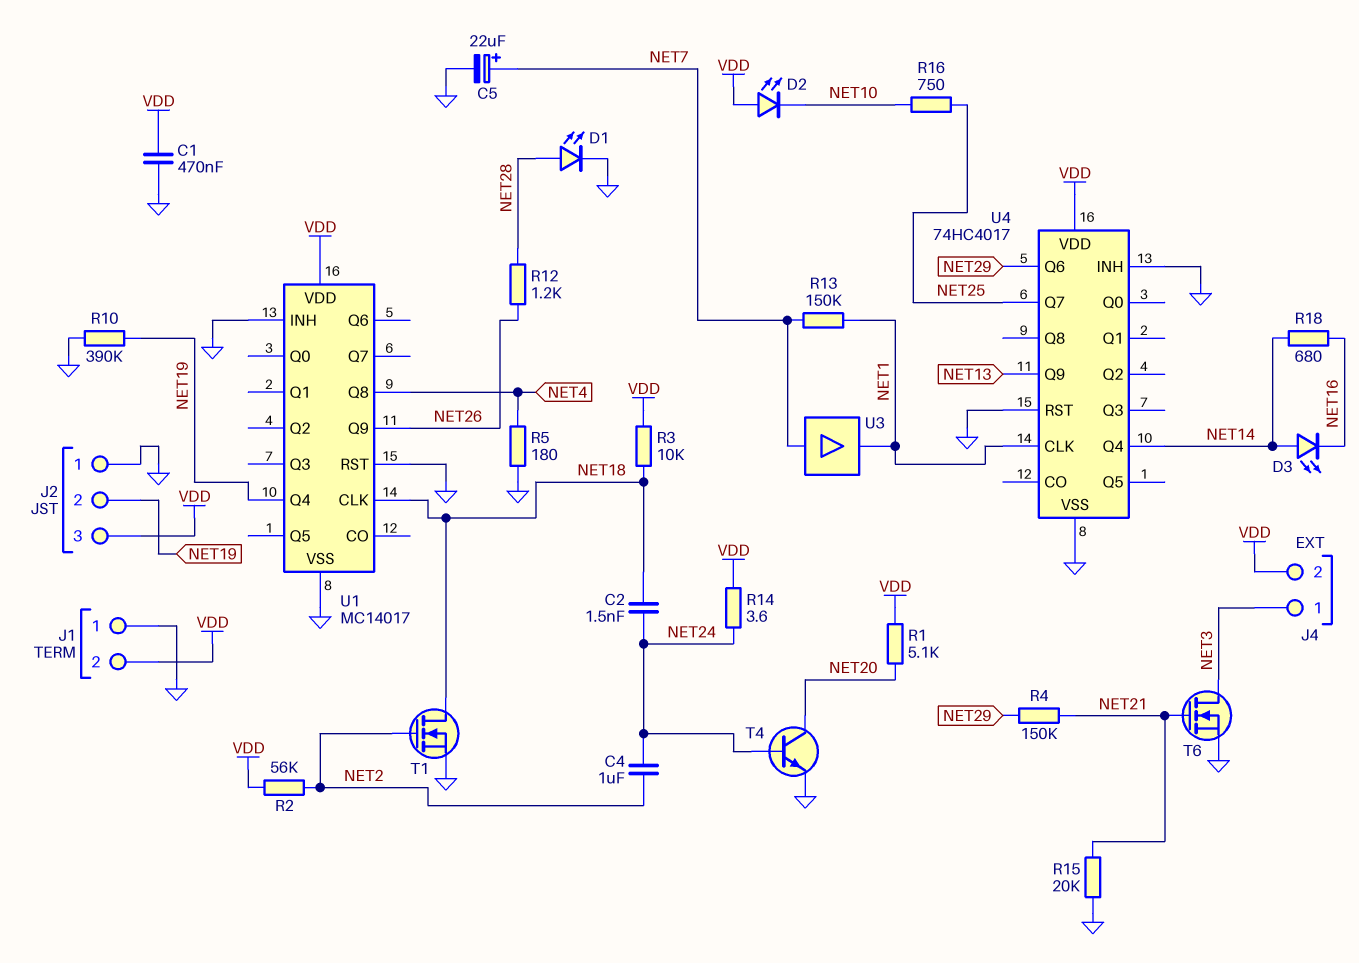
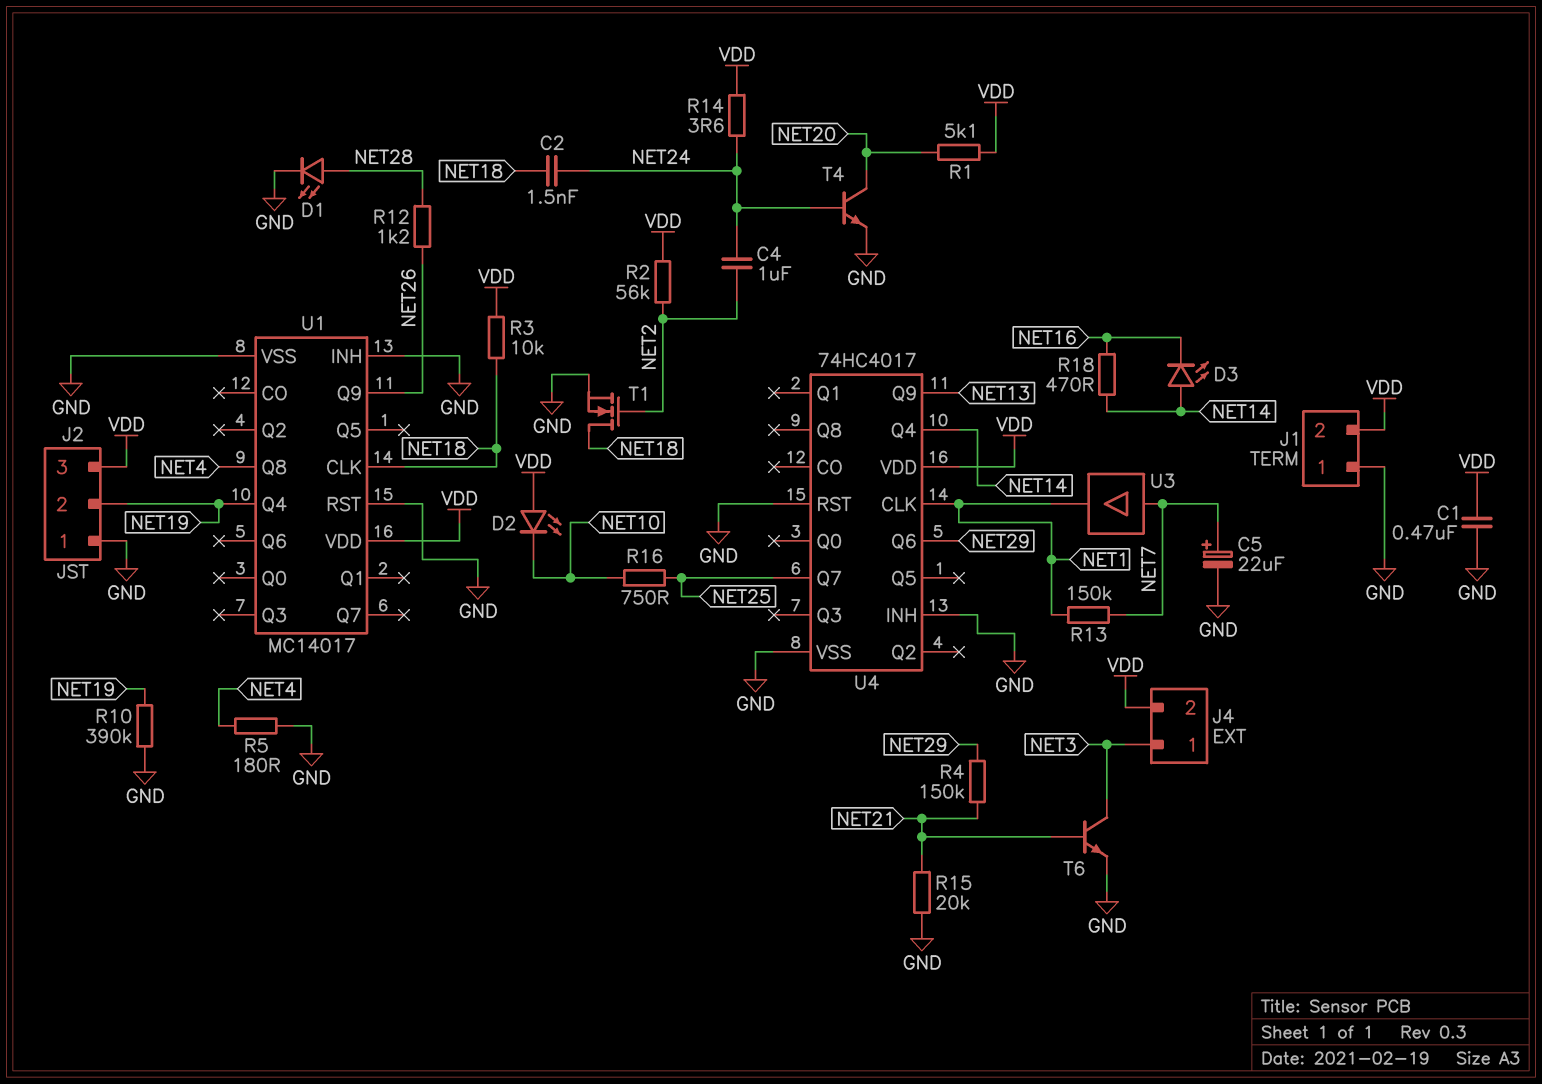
R18: 680 (NET14, NET16) -> 470 (NET14, NET16)
T6: NMOS (G NET21, D NET3, S GND) -> NPN (B NET21, C NET3, E GND)

